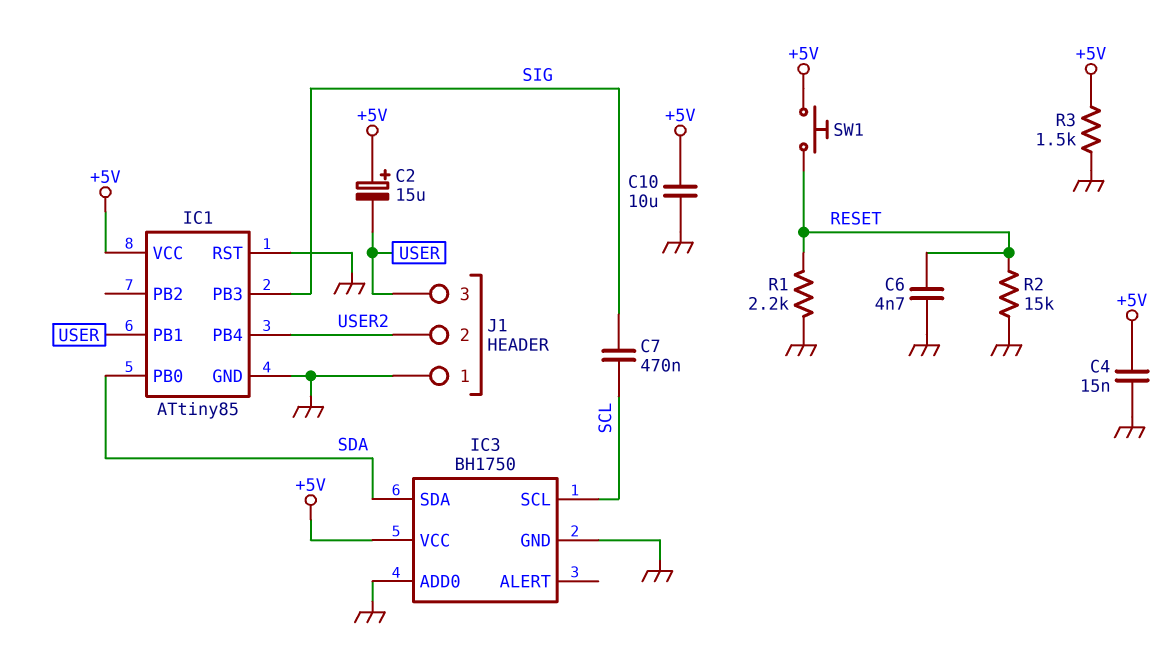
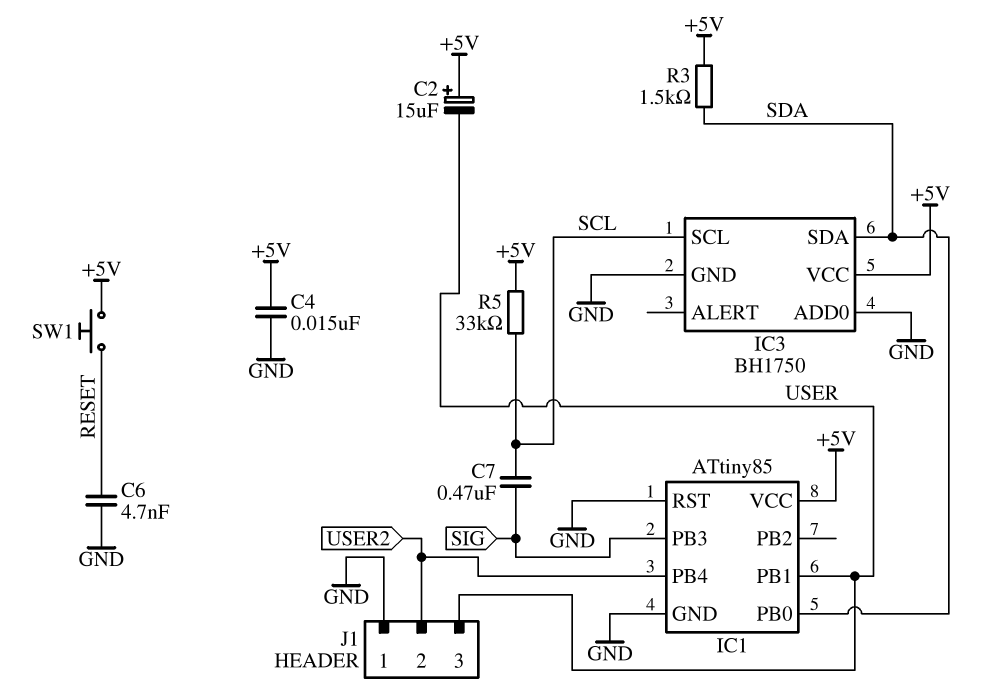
C10: 10uF (+5V, GND) -> none
R1: 2.2k (GND, RESET) -> none
R2: 15k (GND, RESET) -> none
R3: 1.5k (+5V, GND) -> 1.5k (+5V, SDA)
R5: none -> 33k (+5V, SCL)

